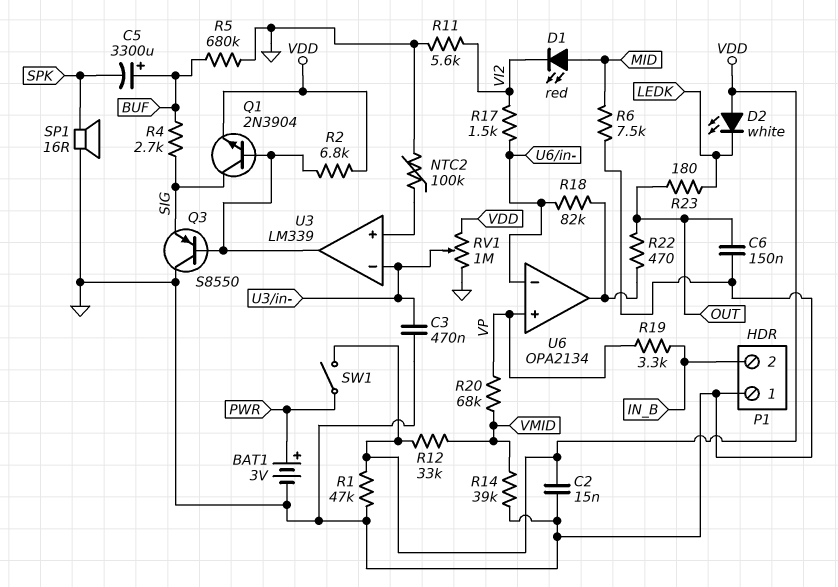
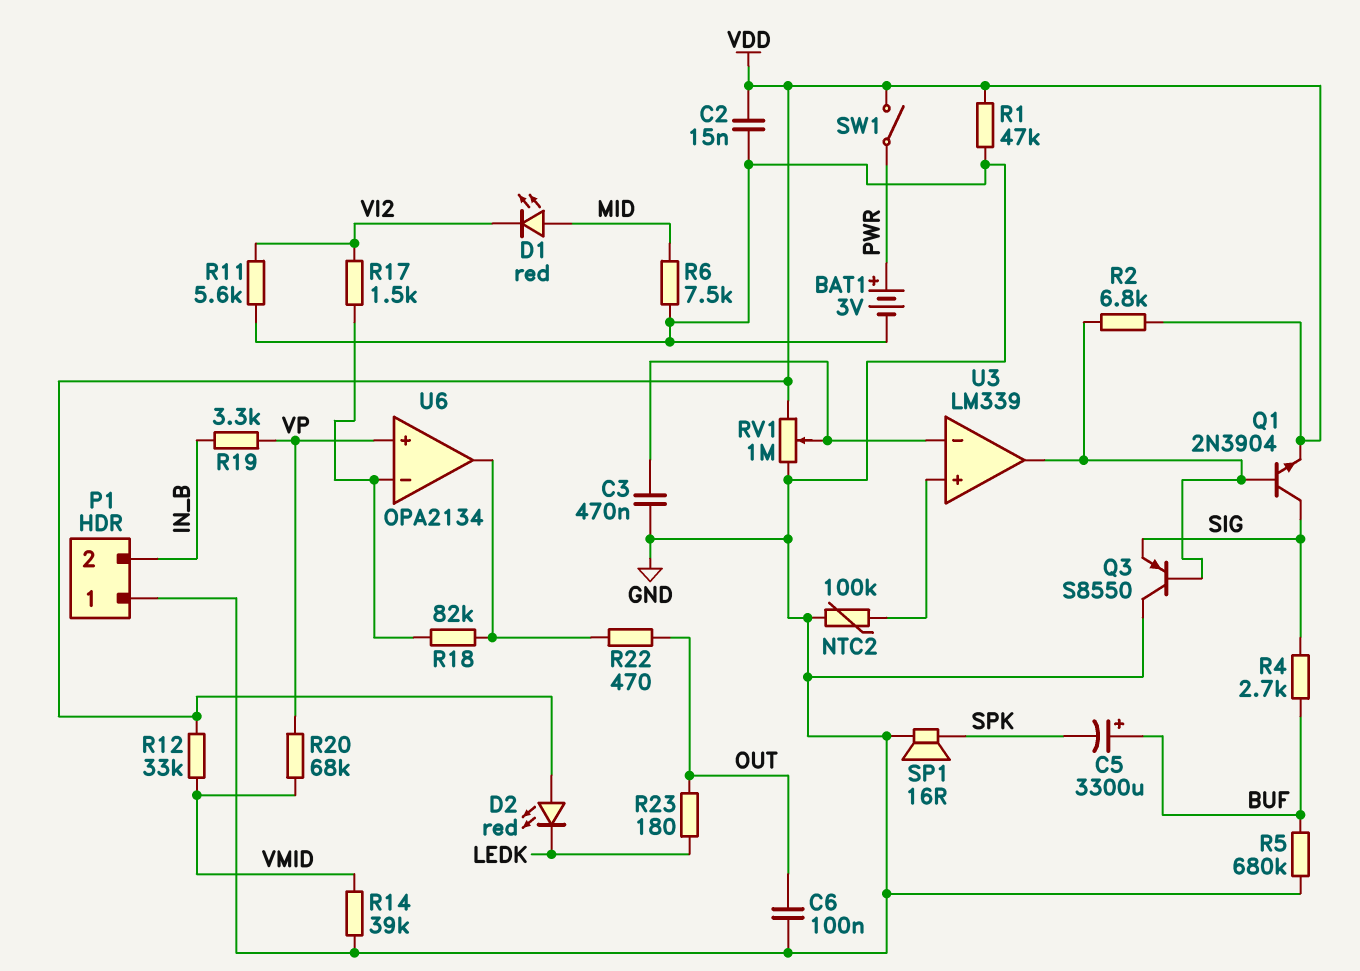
C6: 150nF (GND, OUT) -> 100nF (GND, OUT)
D2: LED white (A VDD, K LEDK) -> LED red (A VDD, K LEDK)

